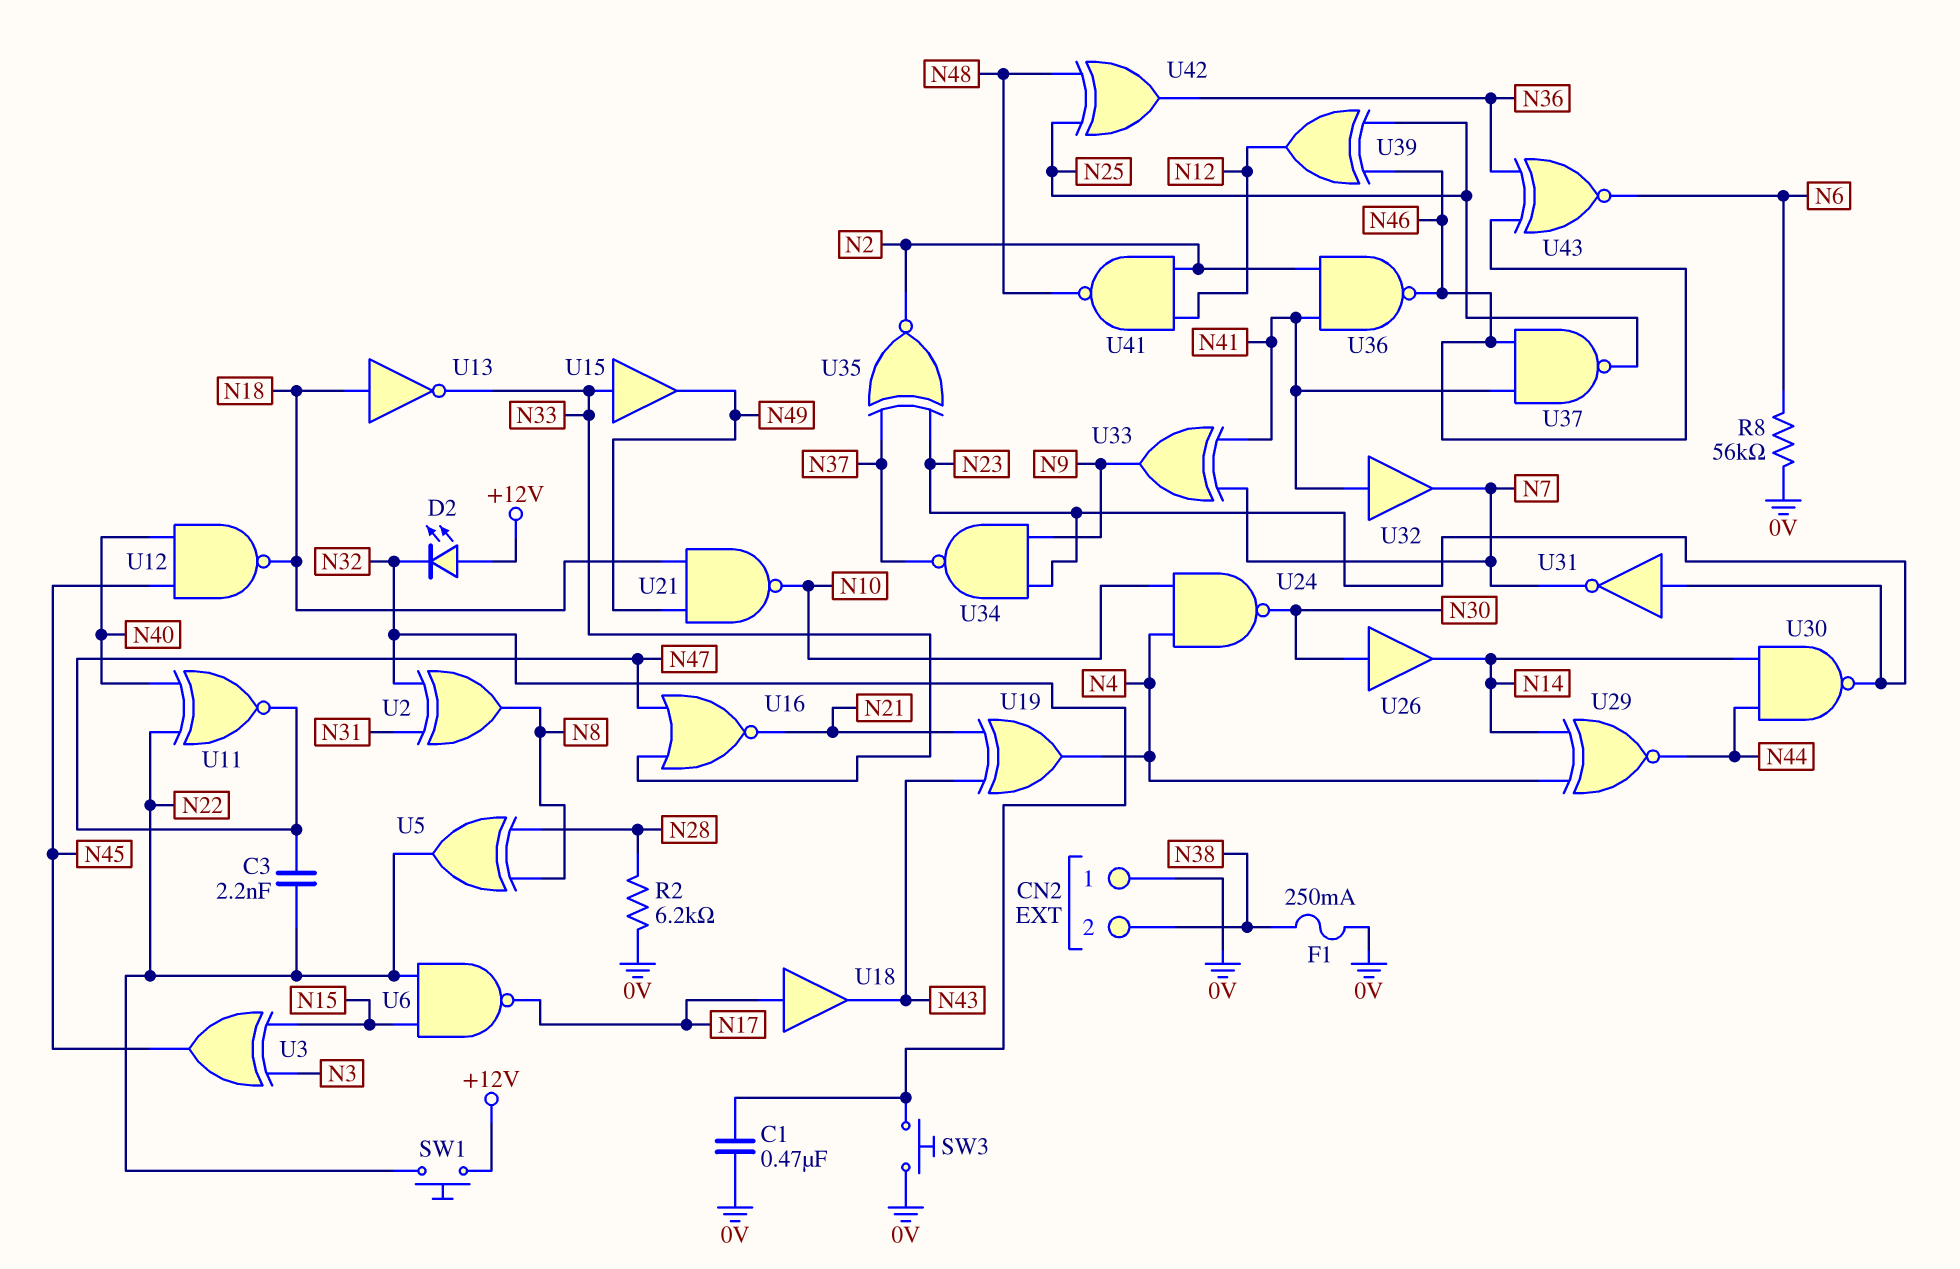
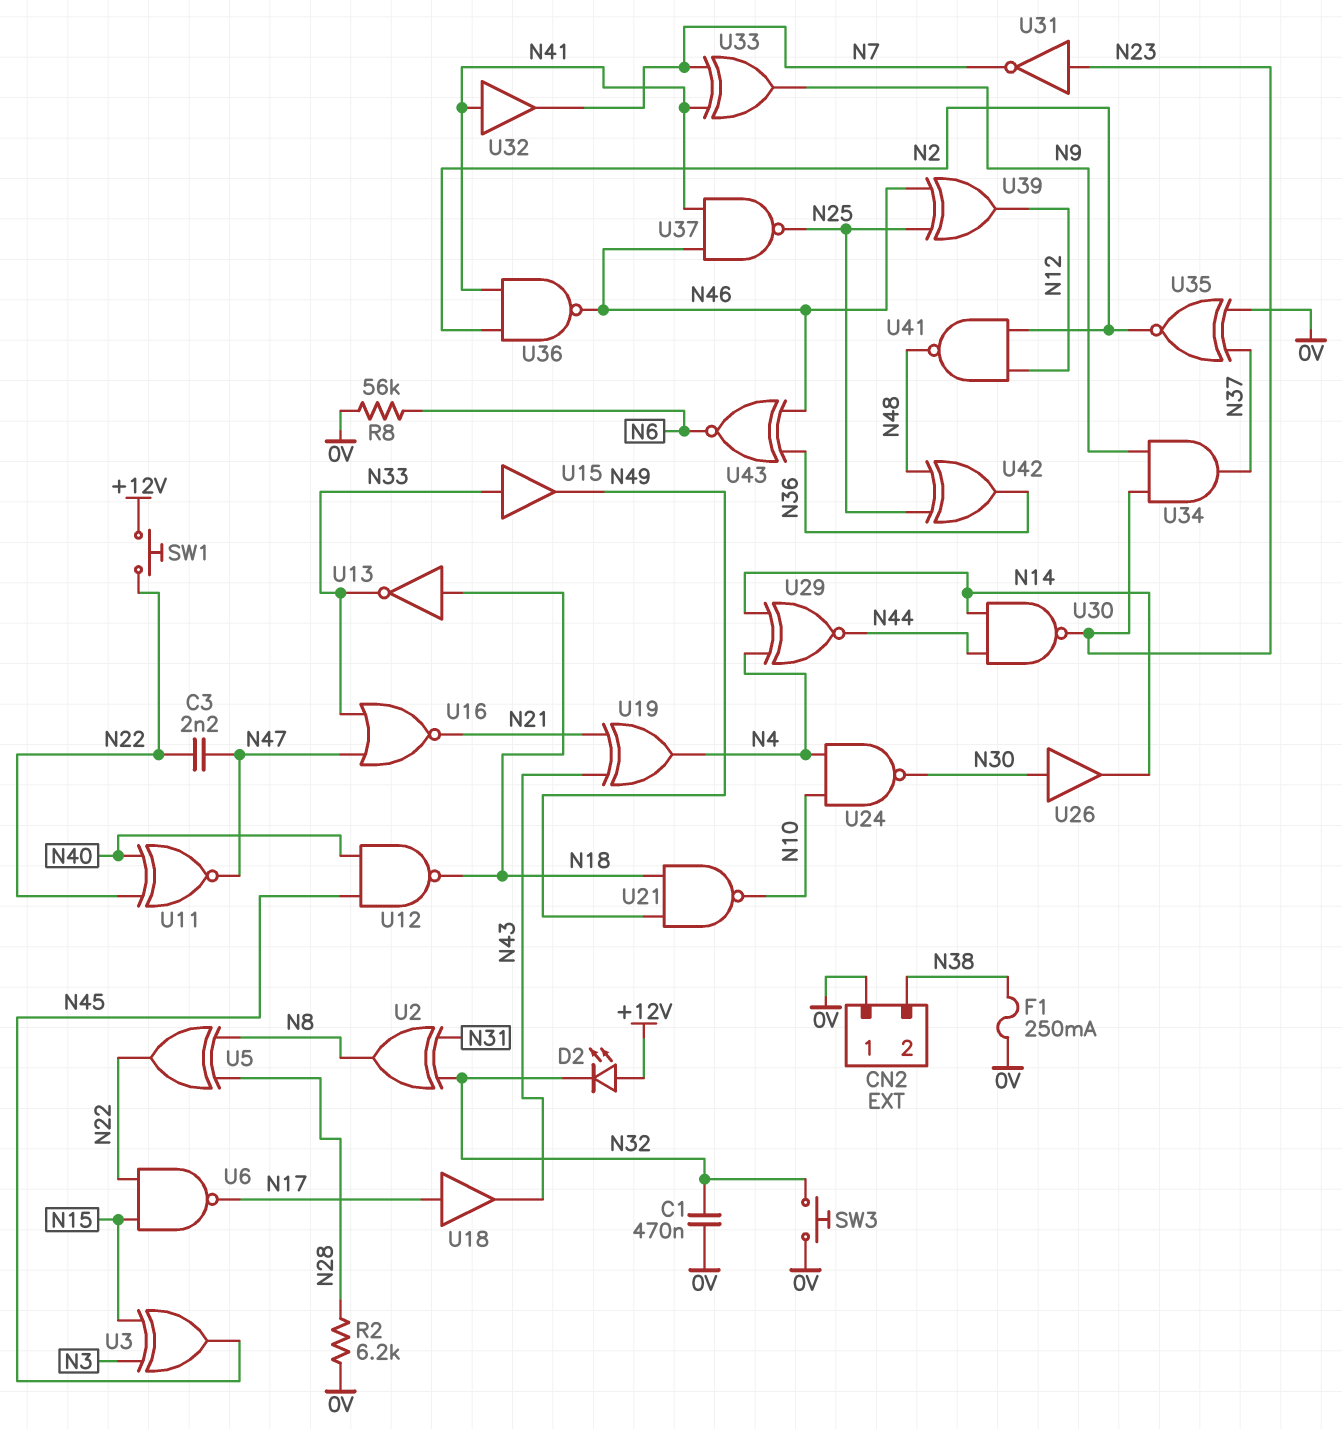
U34: NAND (in N9, in N23, out N37) -> AND (in N9, in N23, out N37)
U35: XNOR (in N23, in N37, out N2) -> XNOR (in 0V, in N37, out N2)

